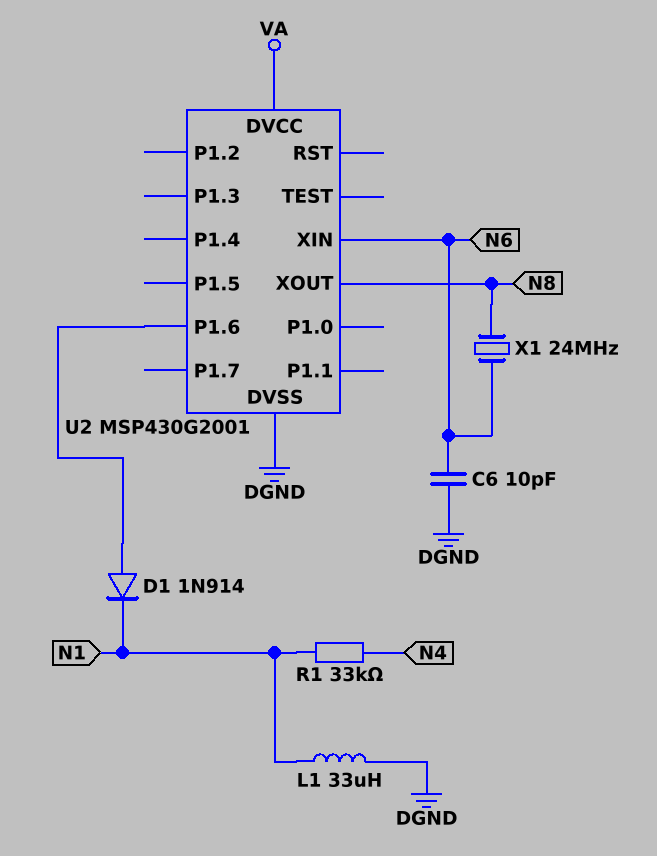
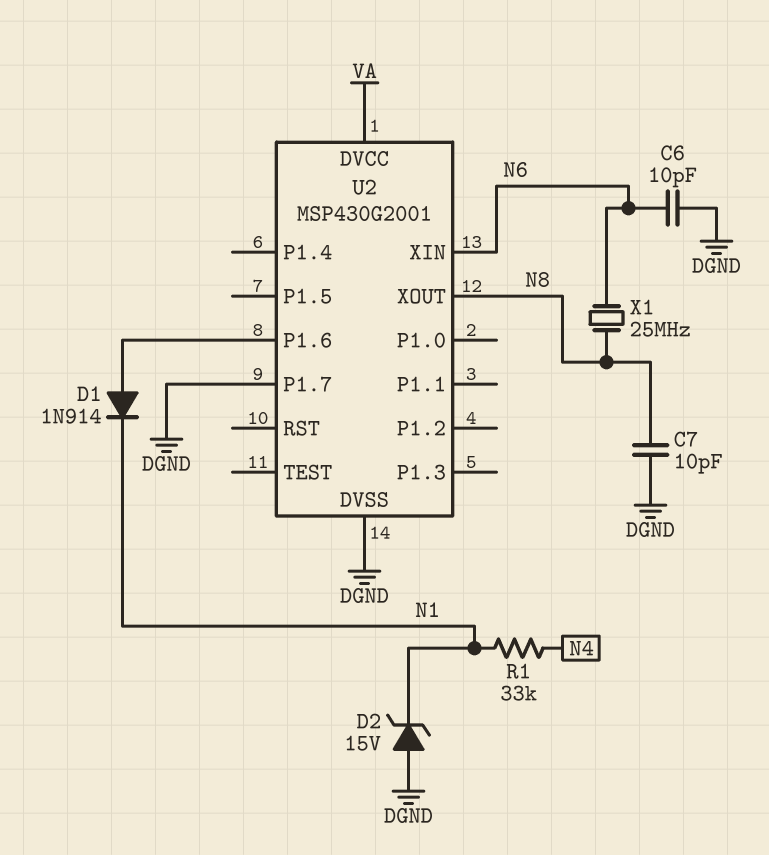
C7: none -> 10pF (DGND, N8)
D2: none -> zener 15V (A DGND, K N1)
L1: 33uH (DGND, N1) -> none
U2 pin P1.7: none -> DGND
X1: 24MHz (N6, N8) -> 25MHz (N6, N8)

